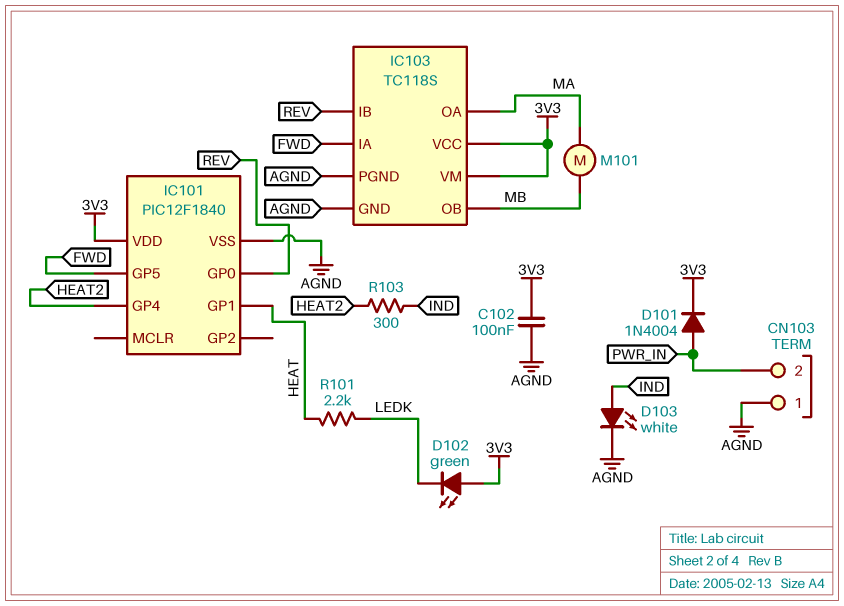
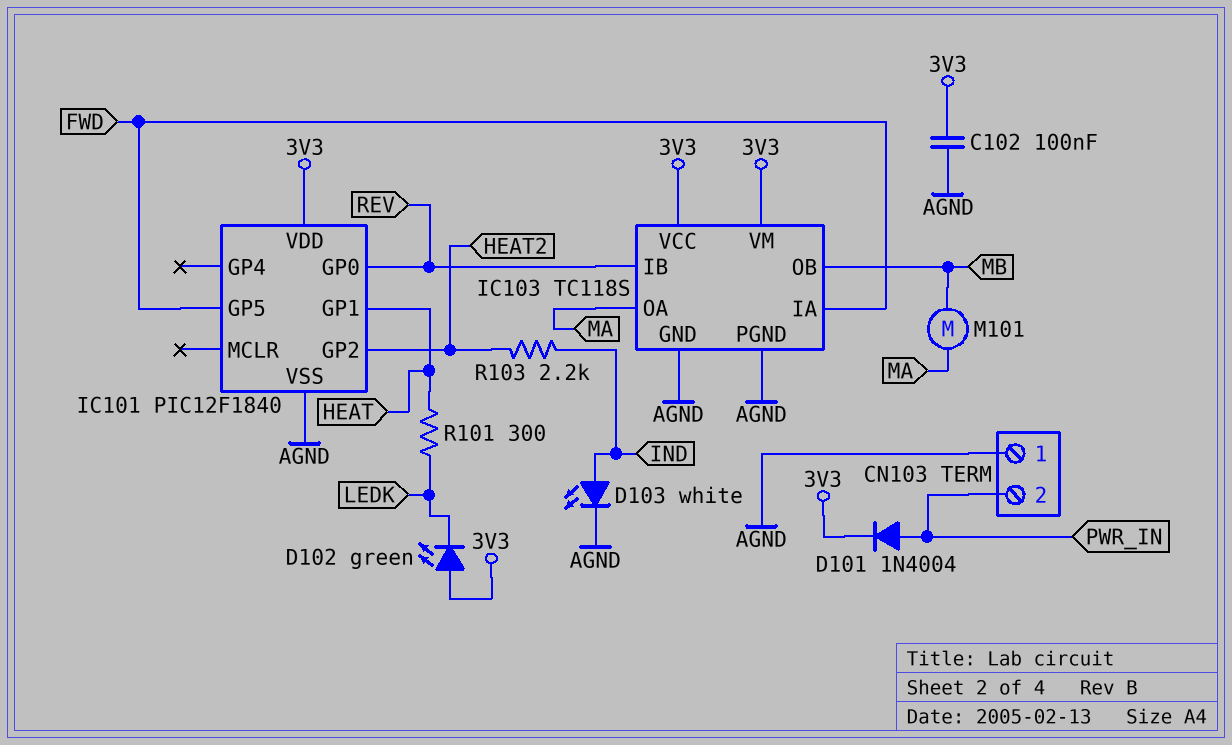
IC101 pin GP2: none -> HEAT2
IC101 pin GP4: HEAT2 -> none
R101: 2.2k (HEAT, LEDK) -> 300 (HEAT, LEDK)
R103: 300 (HEAT2, IND) -> 2.2k (HEAT2, IND)

